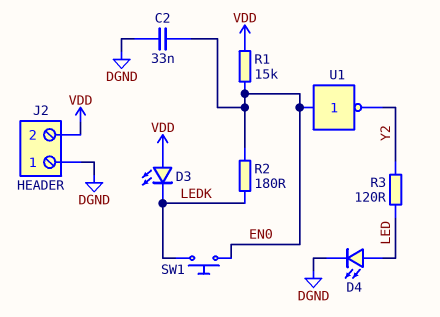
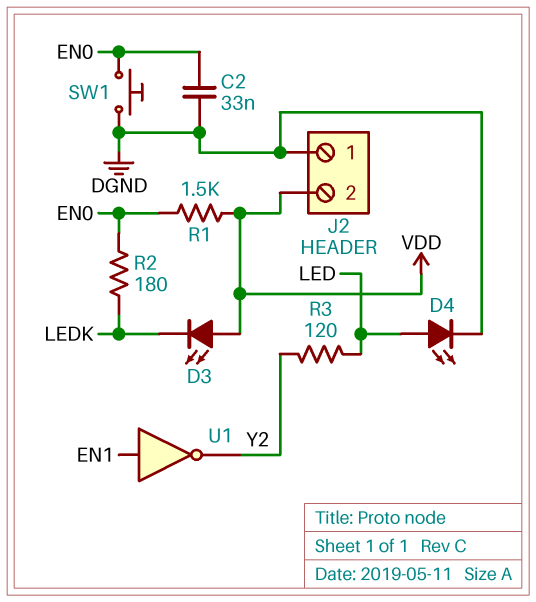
R1: 15k (EN0, VDD) -> 1.5k (EN0, VDD)
SW1: button (EN0, LEDK) -> button (DGND, EN0)
U1: NOT (in EN0, out Y2) -> NOT (in EN1, out Y2)

